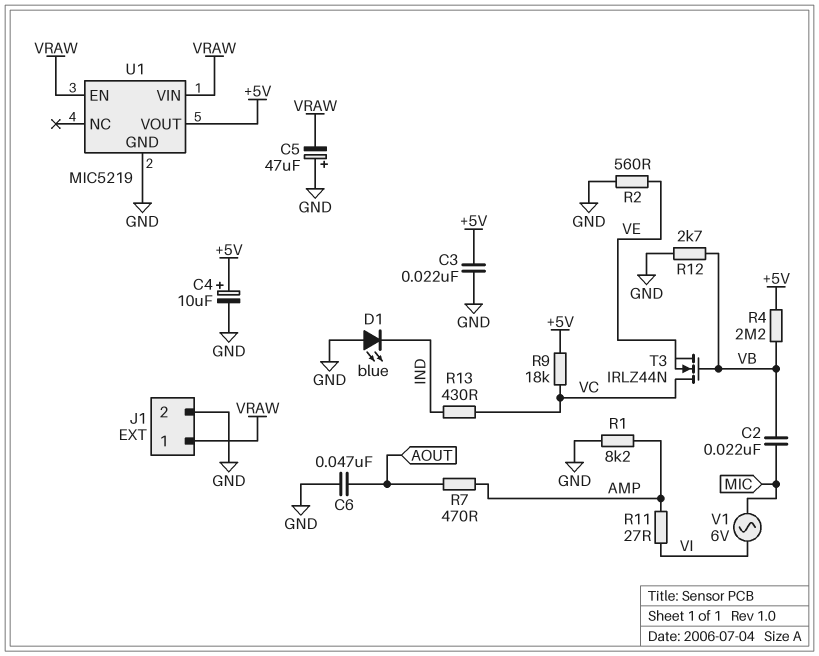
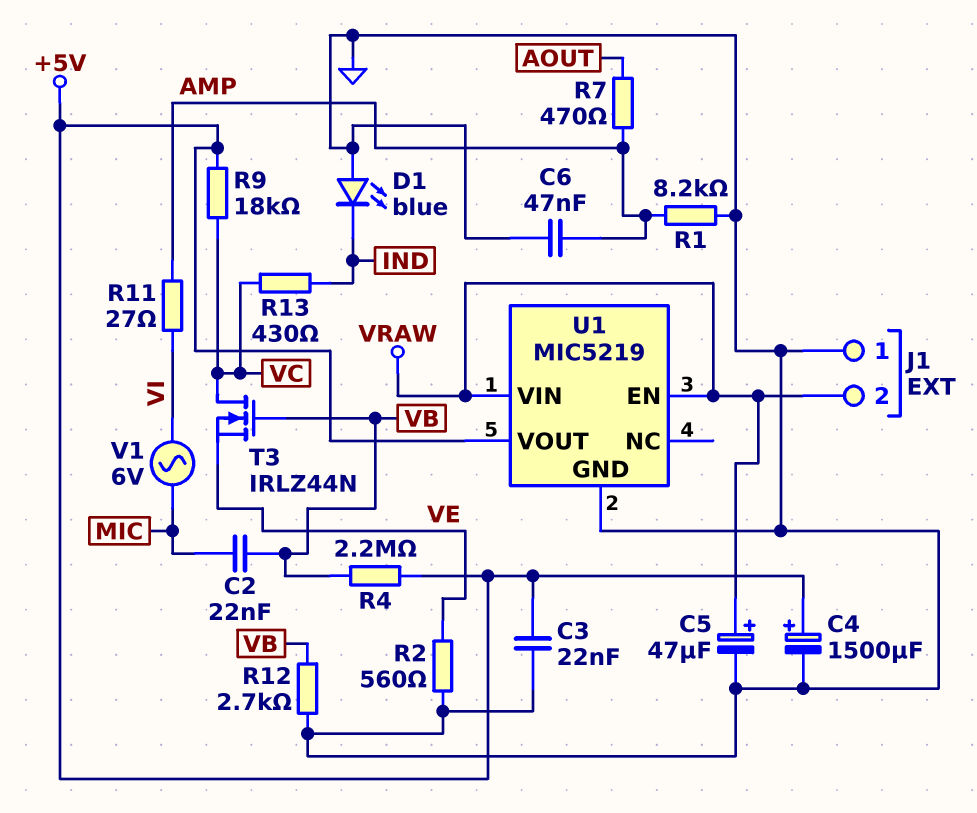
C4: 10uF (plus +5V, minus GND) -> 1500uF (plus +5V, minus GND)
C5: 47uF (plus GND, minus VRAW) -> 47uF (plus VRAW, minus GND)
C6: 47nF (AOUT, GND) -> 47nF (AMP, GND)
J1 pin 1: VRAW -> GND
J1 pin 2: GND -> VRAW

